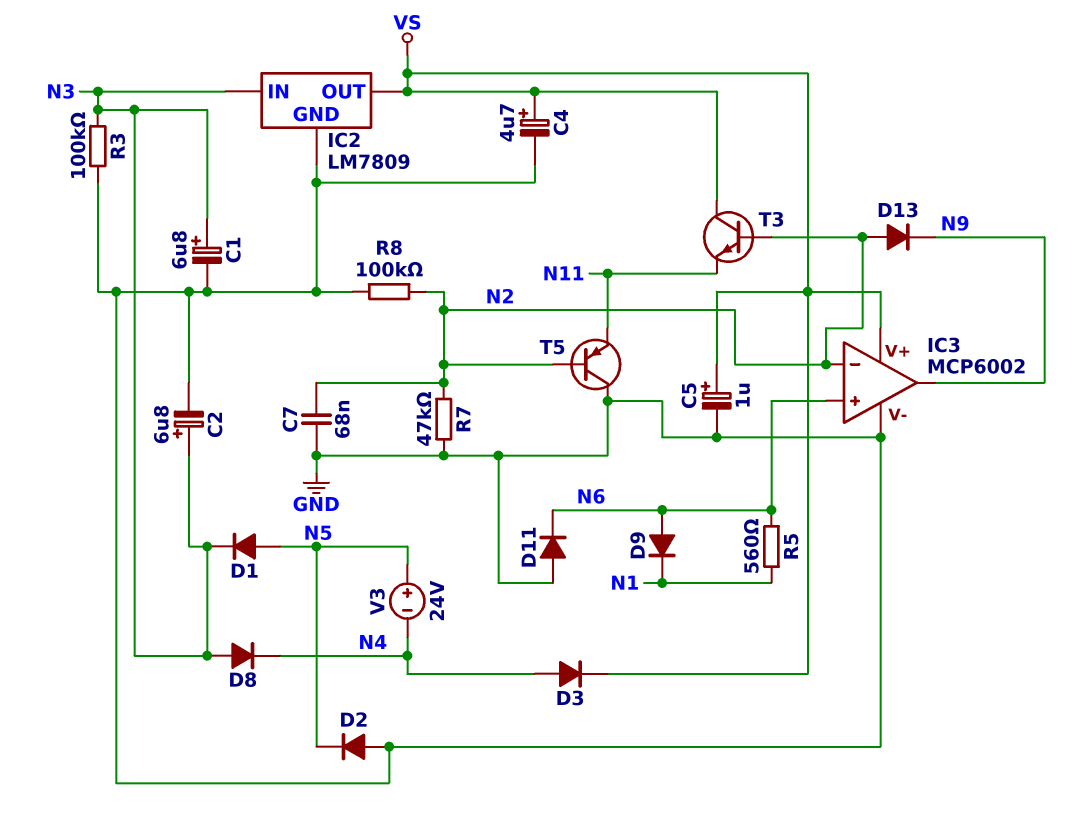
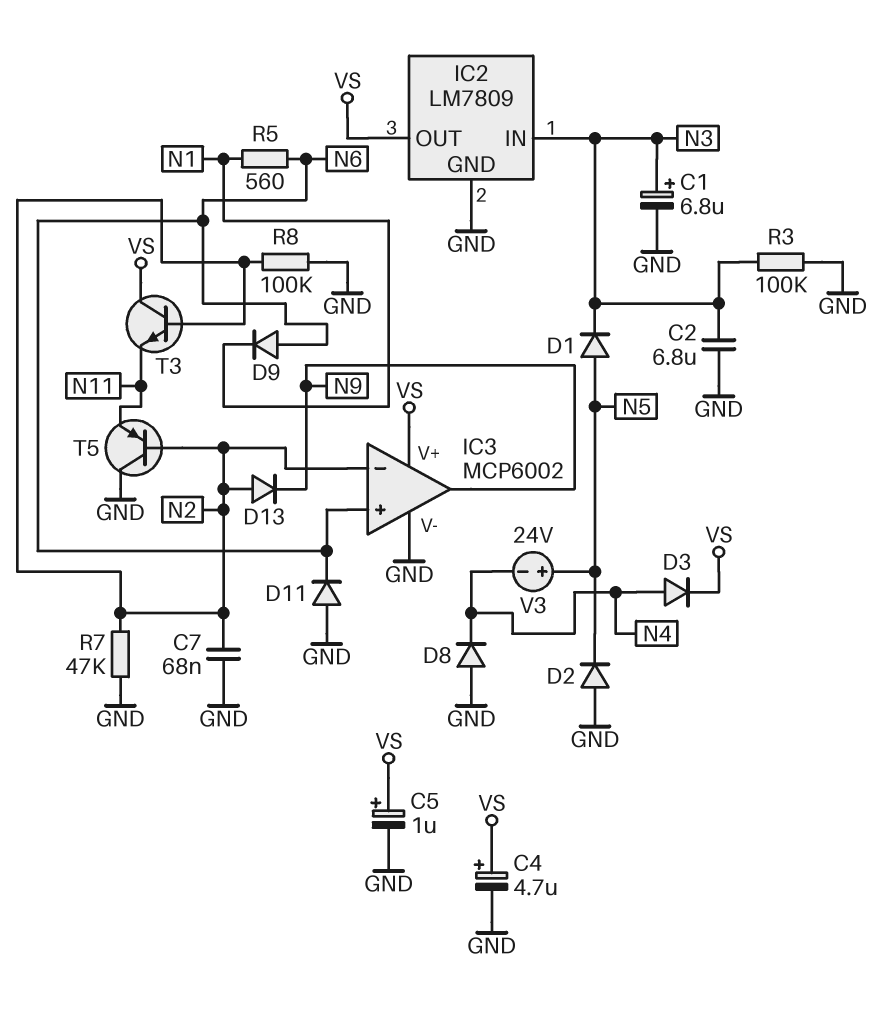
C2: 6.8uF (plus N3, minus GND) -> 6.8uF (GND, N3)
D8: diode (A N3, K N4) -> diode (A GND, K N4)

